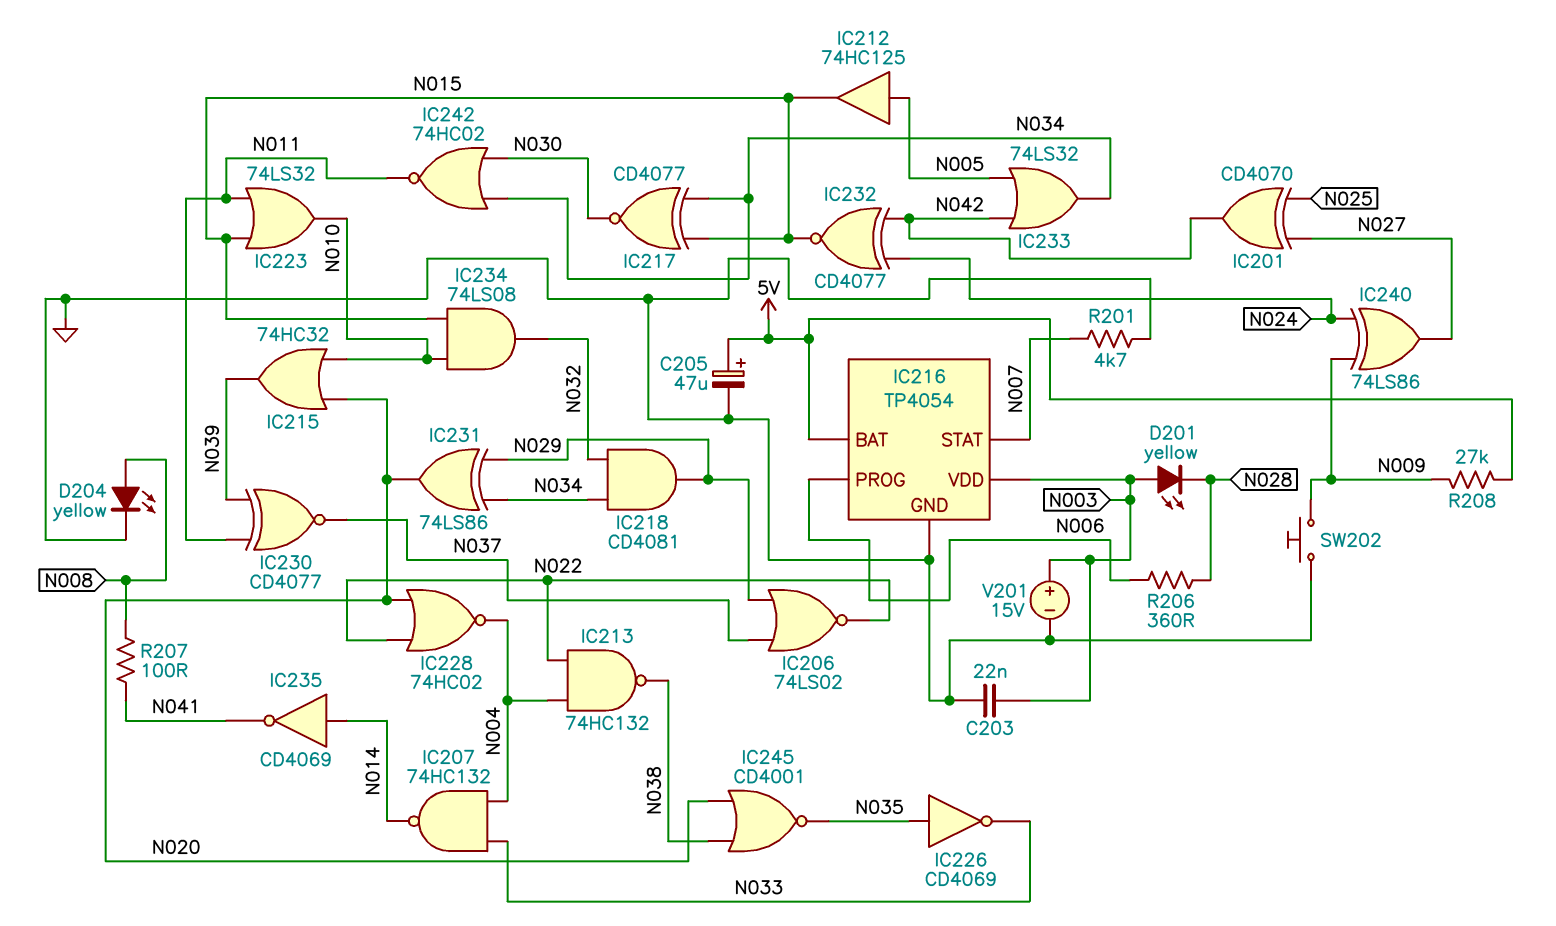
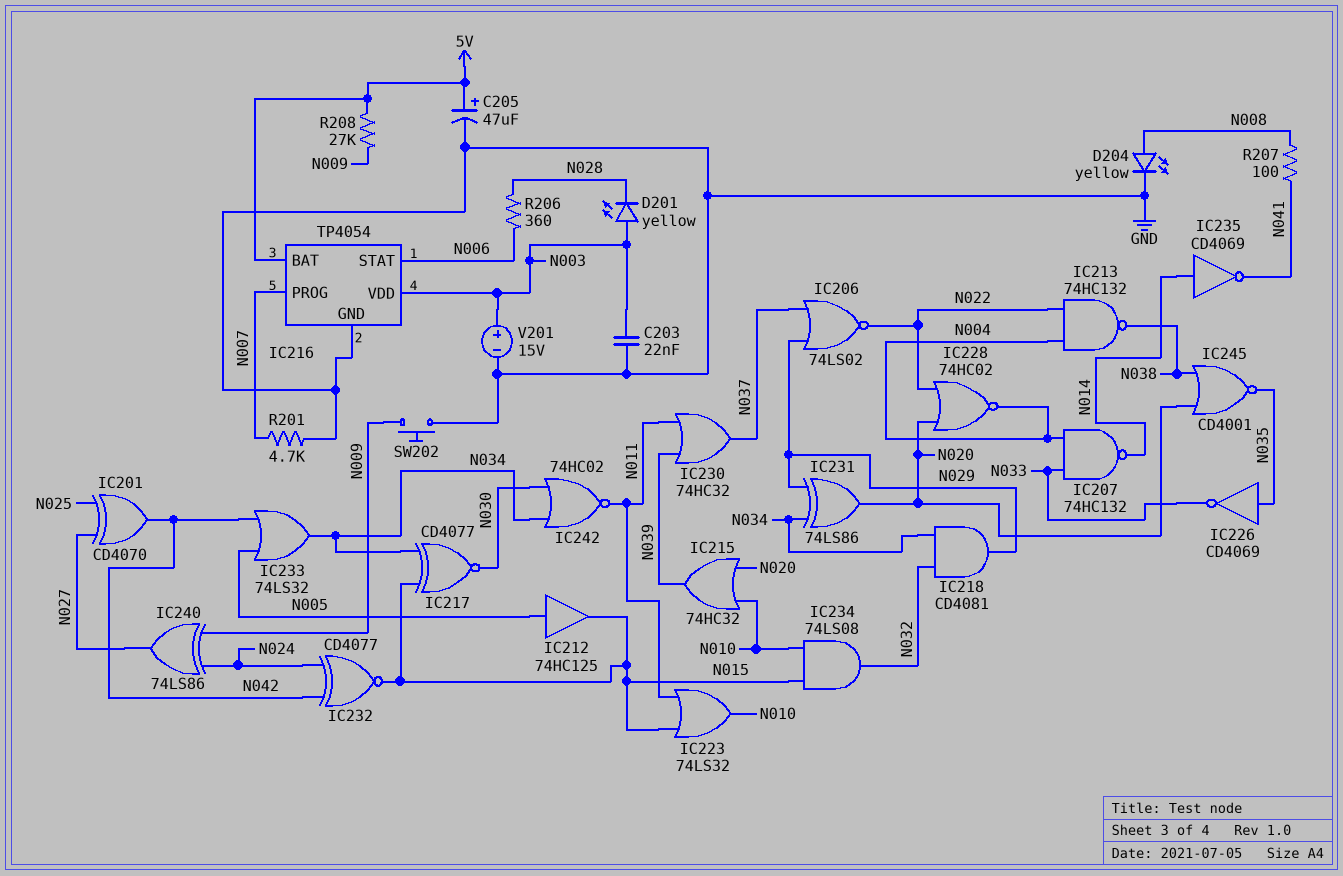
IC216 pin PROG: N006 -> N007
IC216 pin STAT: N007 -> N006
IC230: XNOR CD4077 (in N011, in N039, out N037) -> OR 74HC32 (in N011, in N039, out N037)

